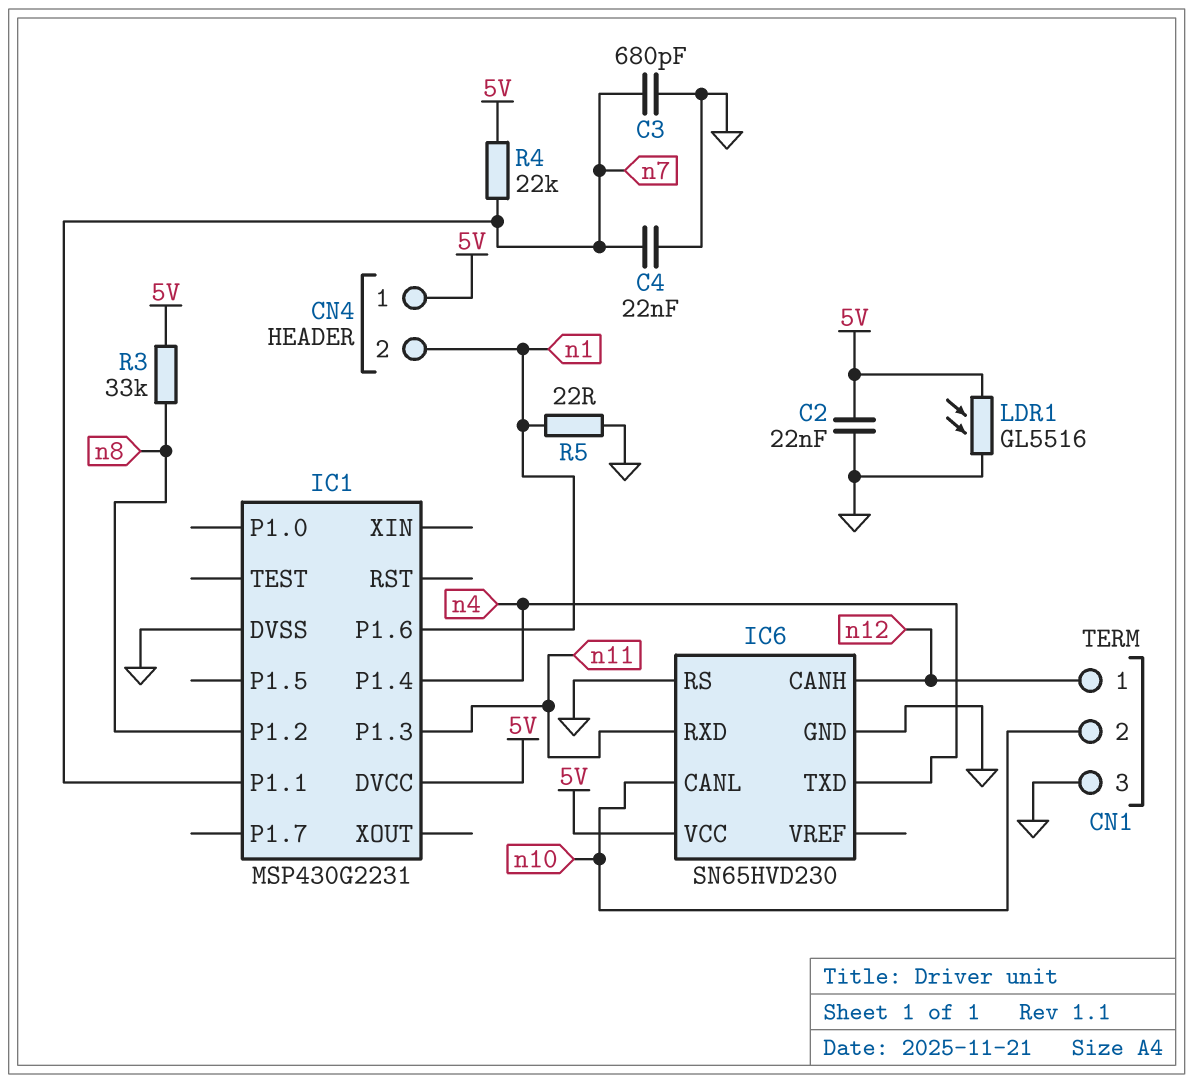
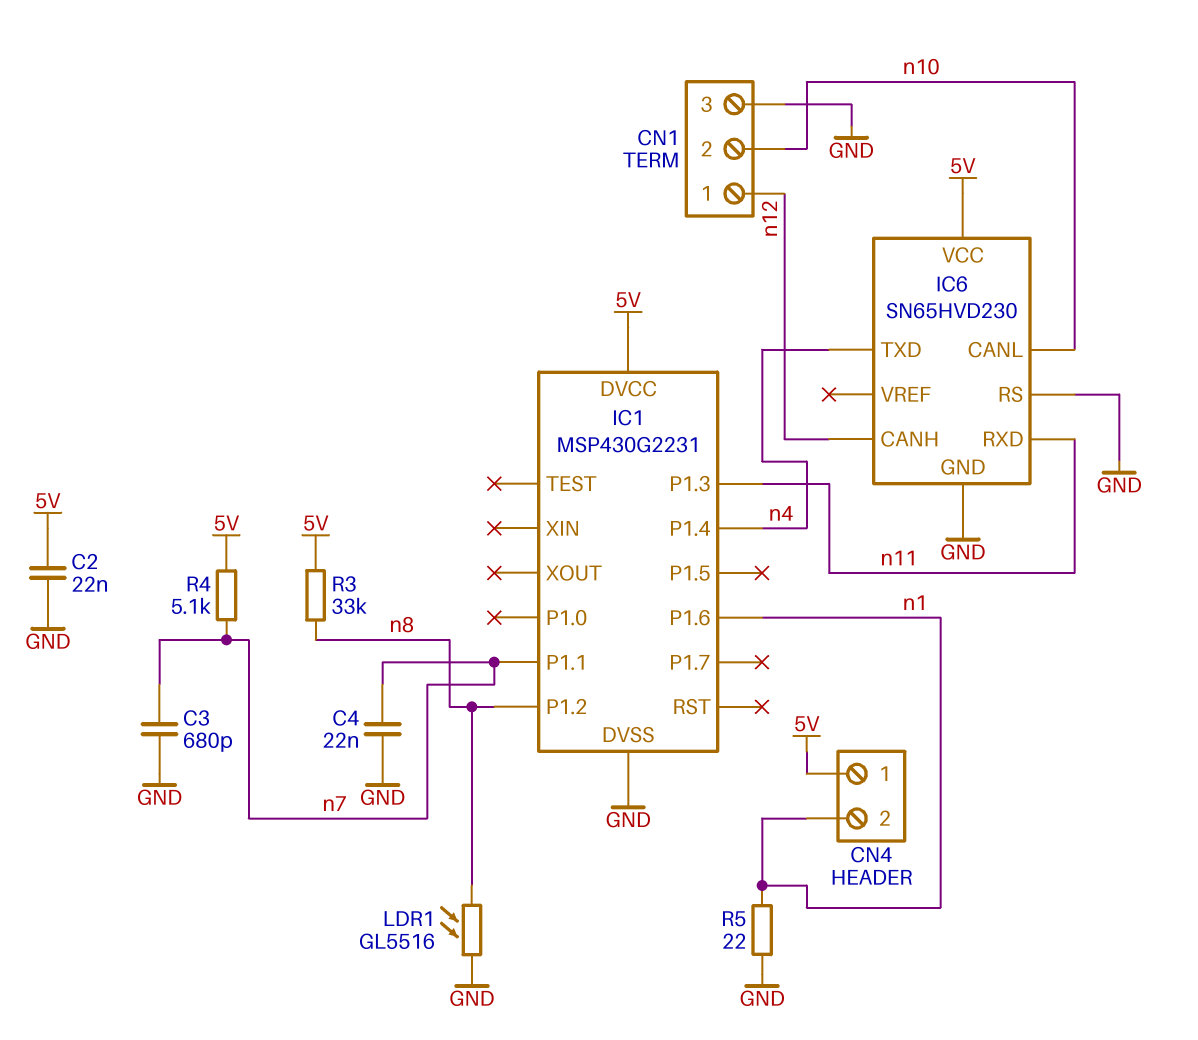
LDR1: GL5516 (5V, GND) -> GL5516 (GND, n8)
R4: 22k (5V, n7) -> 5.1k (5V, n7)

